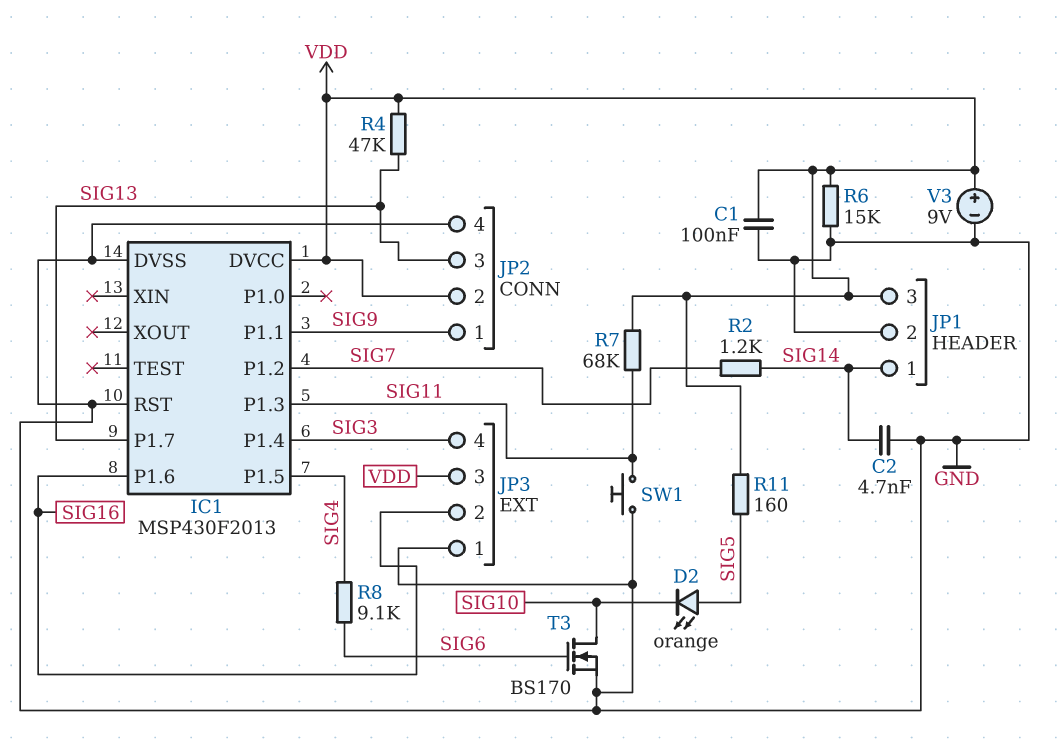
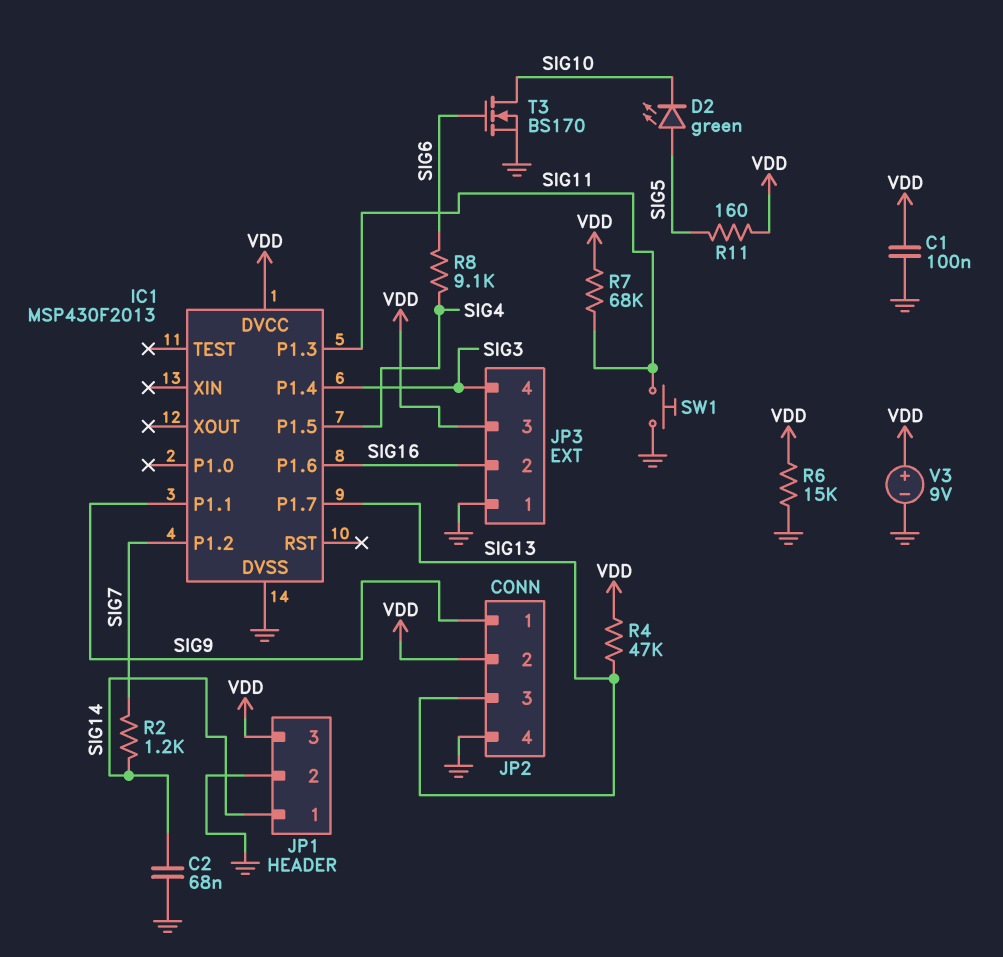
C2: 4.7nF (GND, SIG14) -> 68nF (GND, SIG14)
D2: LED orange (A SIG5, K SIG10) -> LED green (A SIG5, K SIG10)
IC1 pin RST: GND -> none

